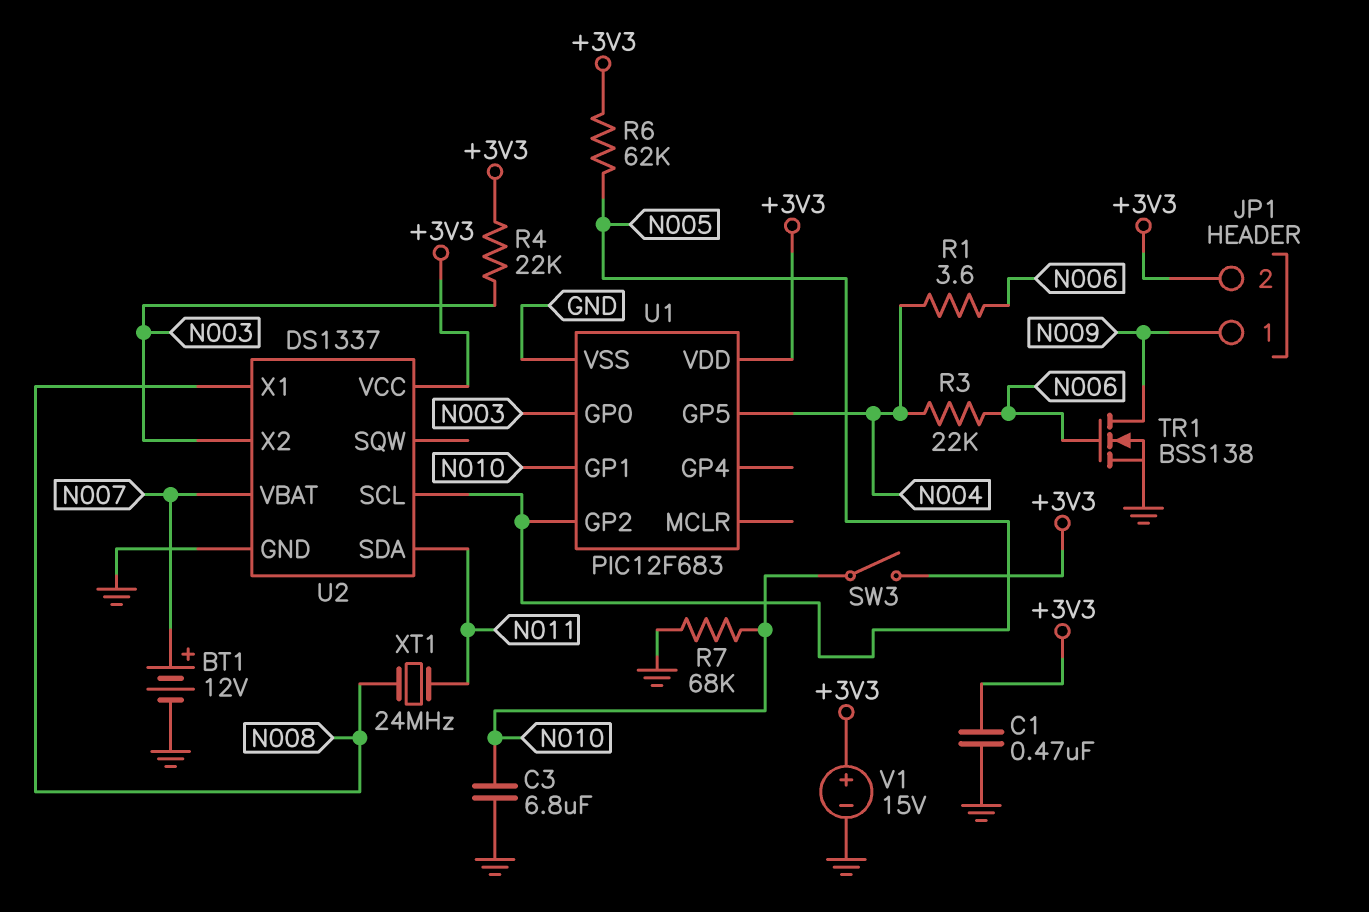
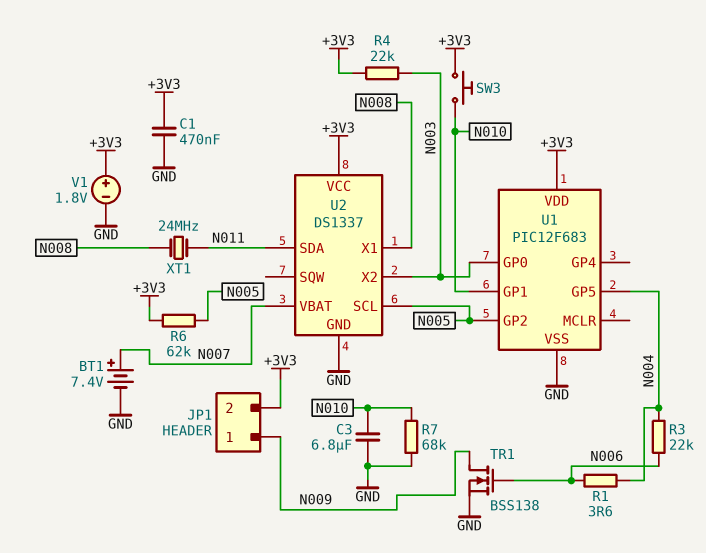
BT1: 12V (plus N007, minus GND) -> 7.4V (plus N007, minus GND)
SW3: switch (+3V3, N010) -> button (+3V3, N010)
V1: 15V (plus +3V3, minus GND) -> 1.8V (plus +3V3, minus GND)

